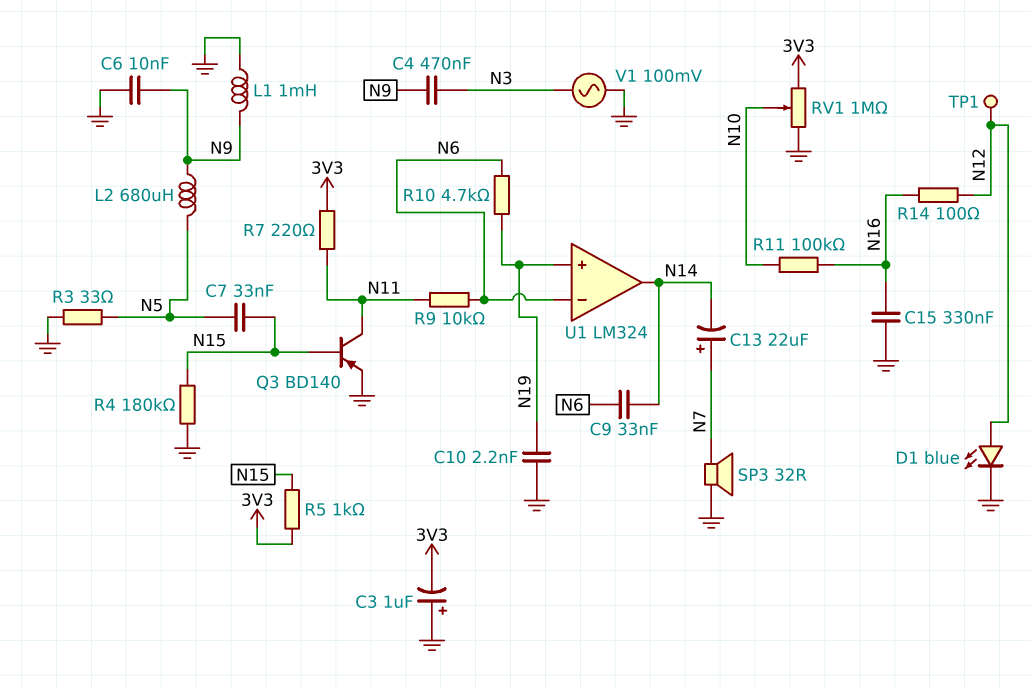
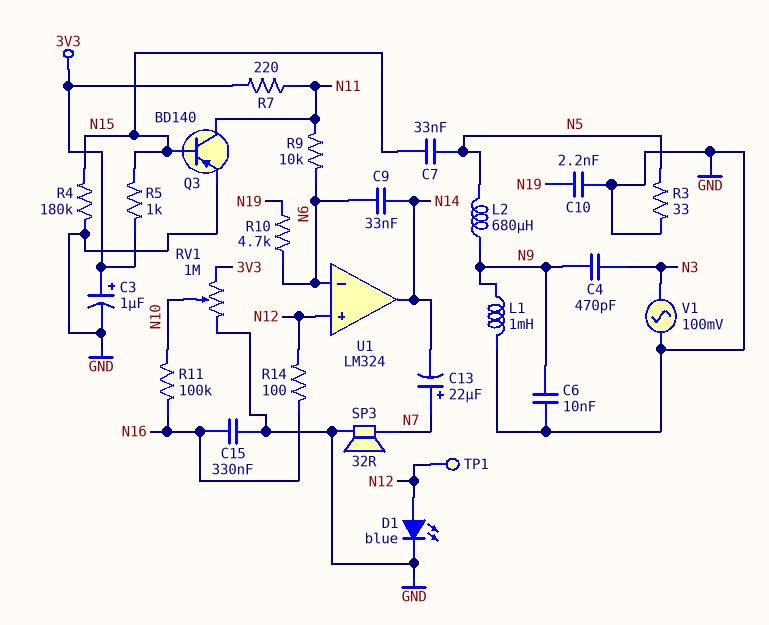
C3: 1uF (plus GND, minus 3V3) -> 1uF (plus 3V3, minus GND)
C4: 470nF (N3, N9) -> 470pF (N3, N9)
U1 pin in+: N19 -> N12

